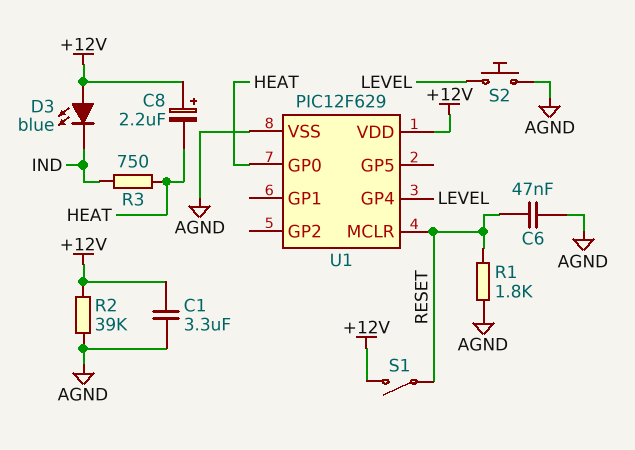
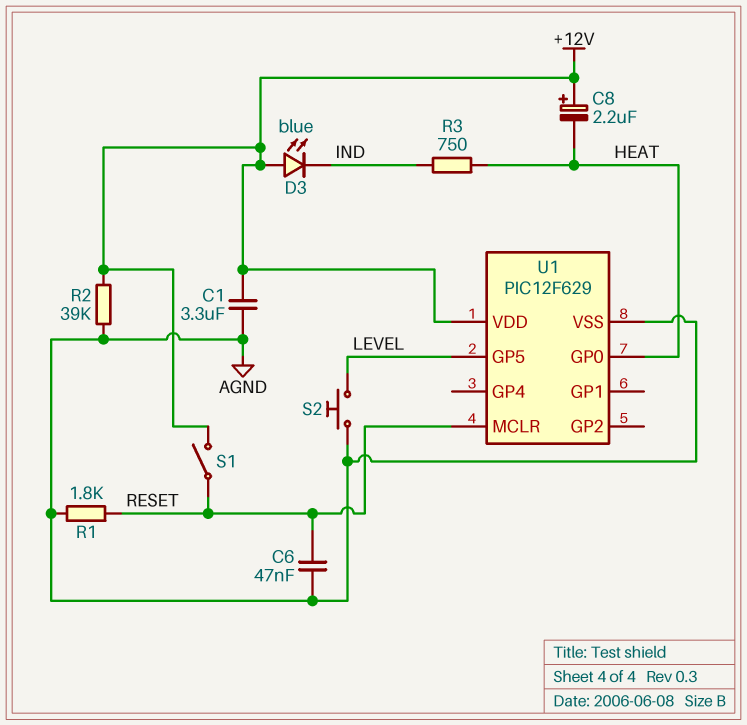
U1 pin GP4: LEVEL -> none
U1 pin GP5: none -> LEVEL

